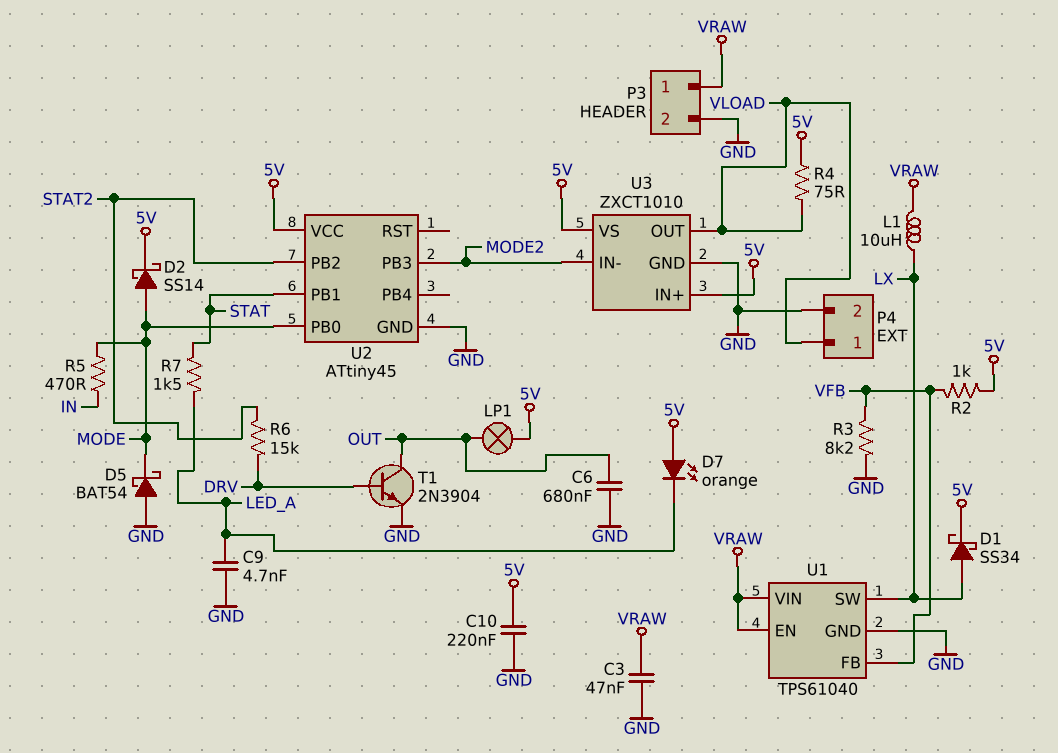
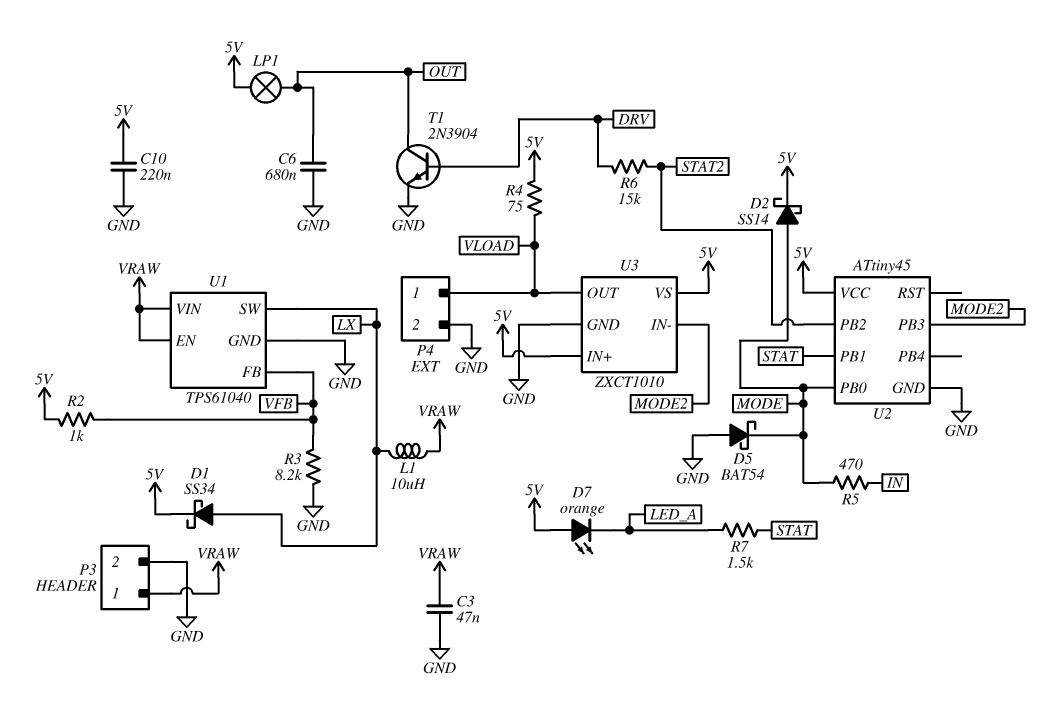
C9: 4.7nF (GND, LED_A) -> none

